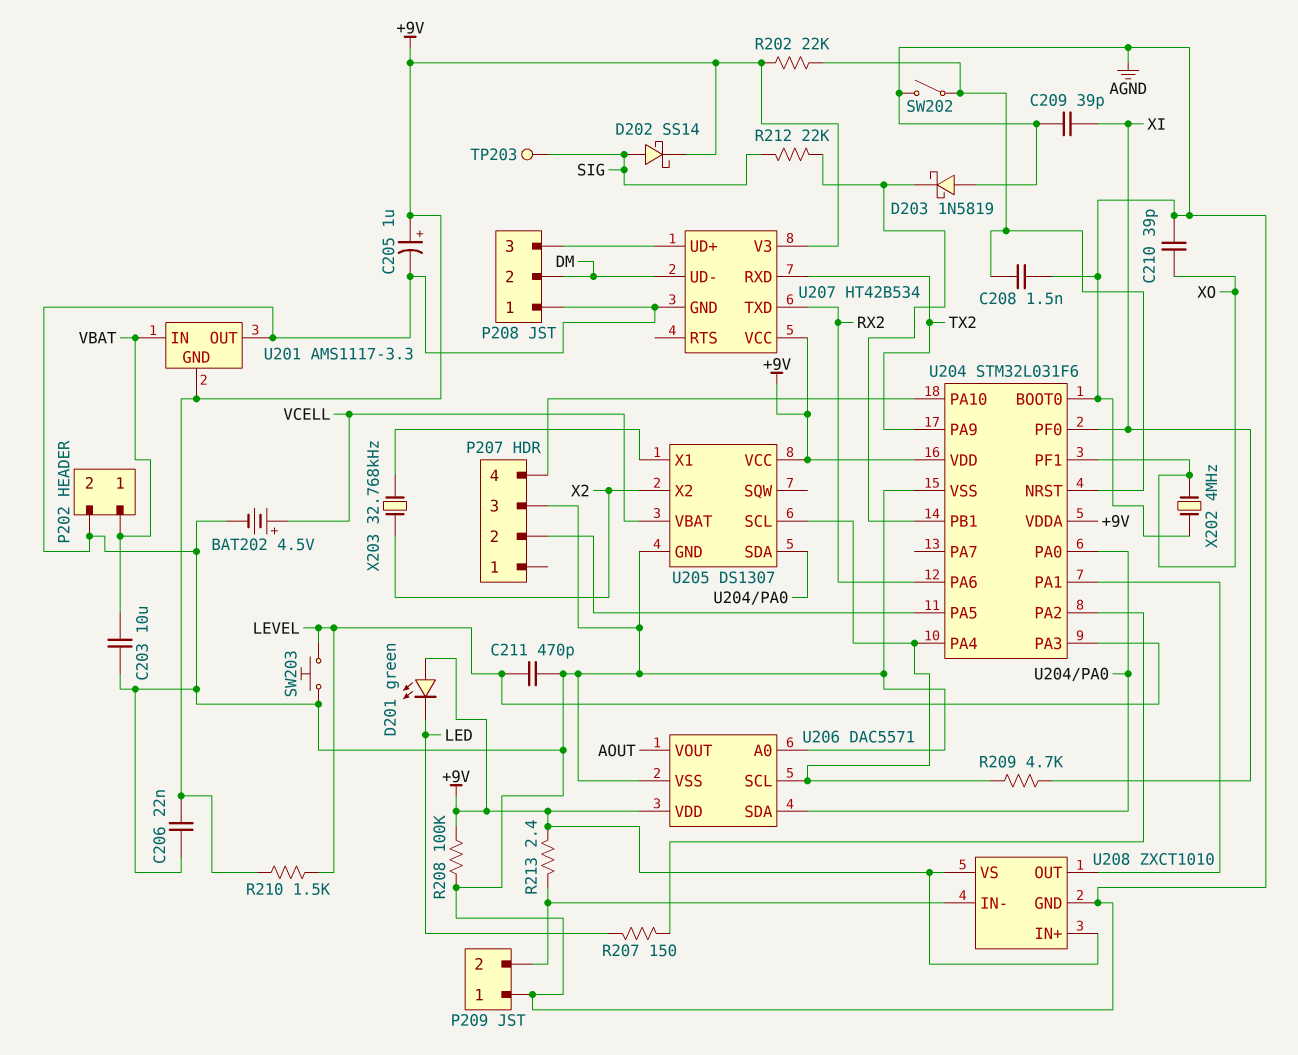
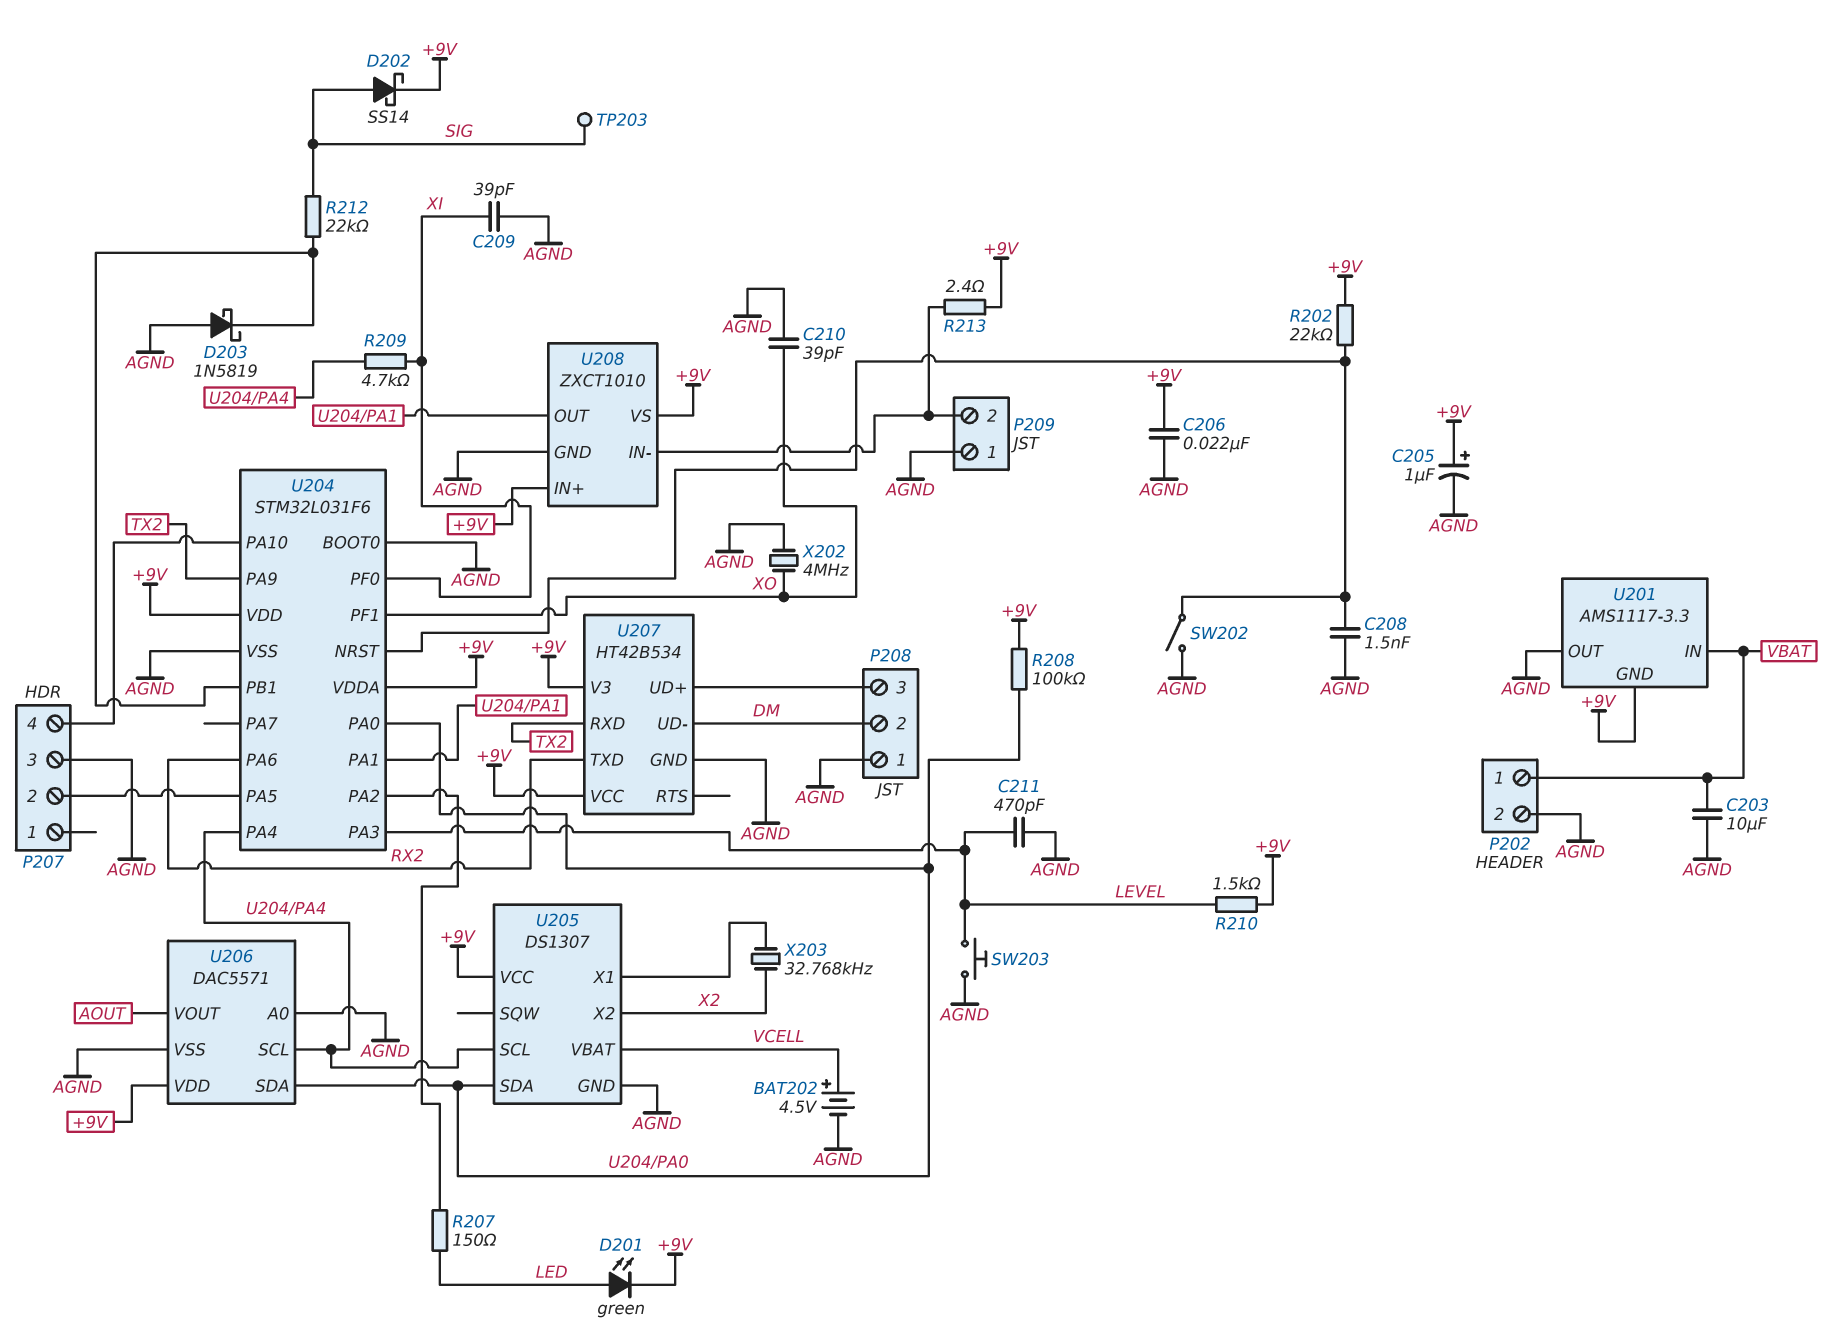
D201: LED green (A +9V, K LED) -> LED green (A LED, K +9V)
R208: 100k (+9V, AGND) -> 100k (+9V, U204/PA0)

